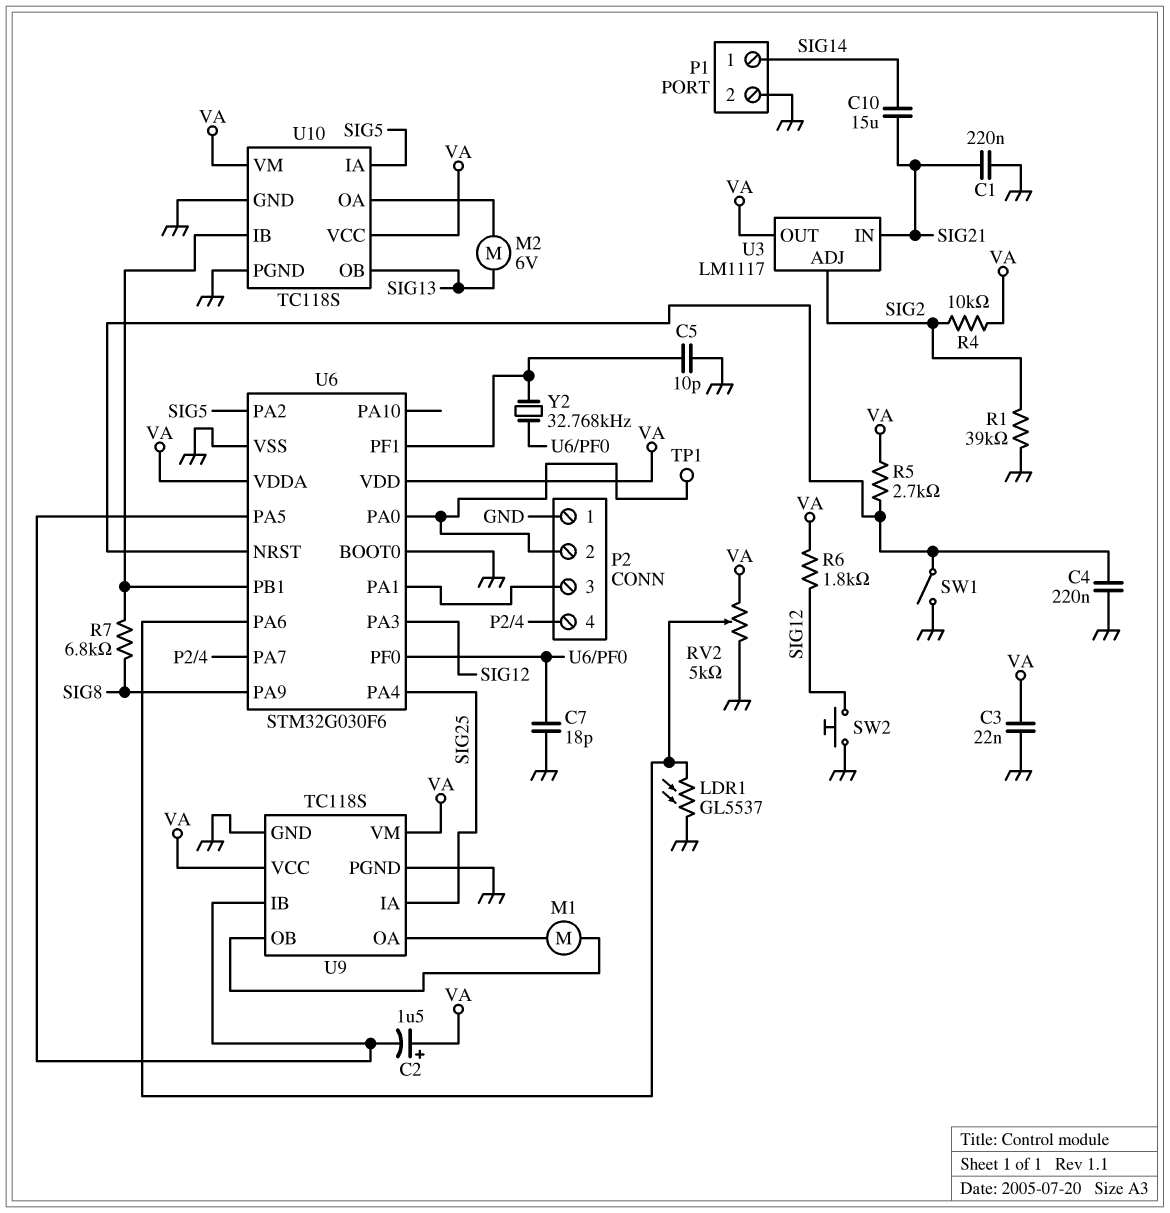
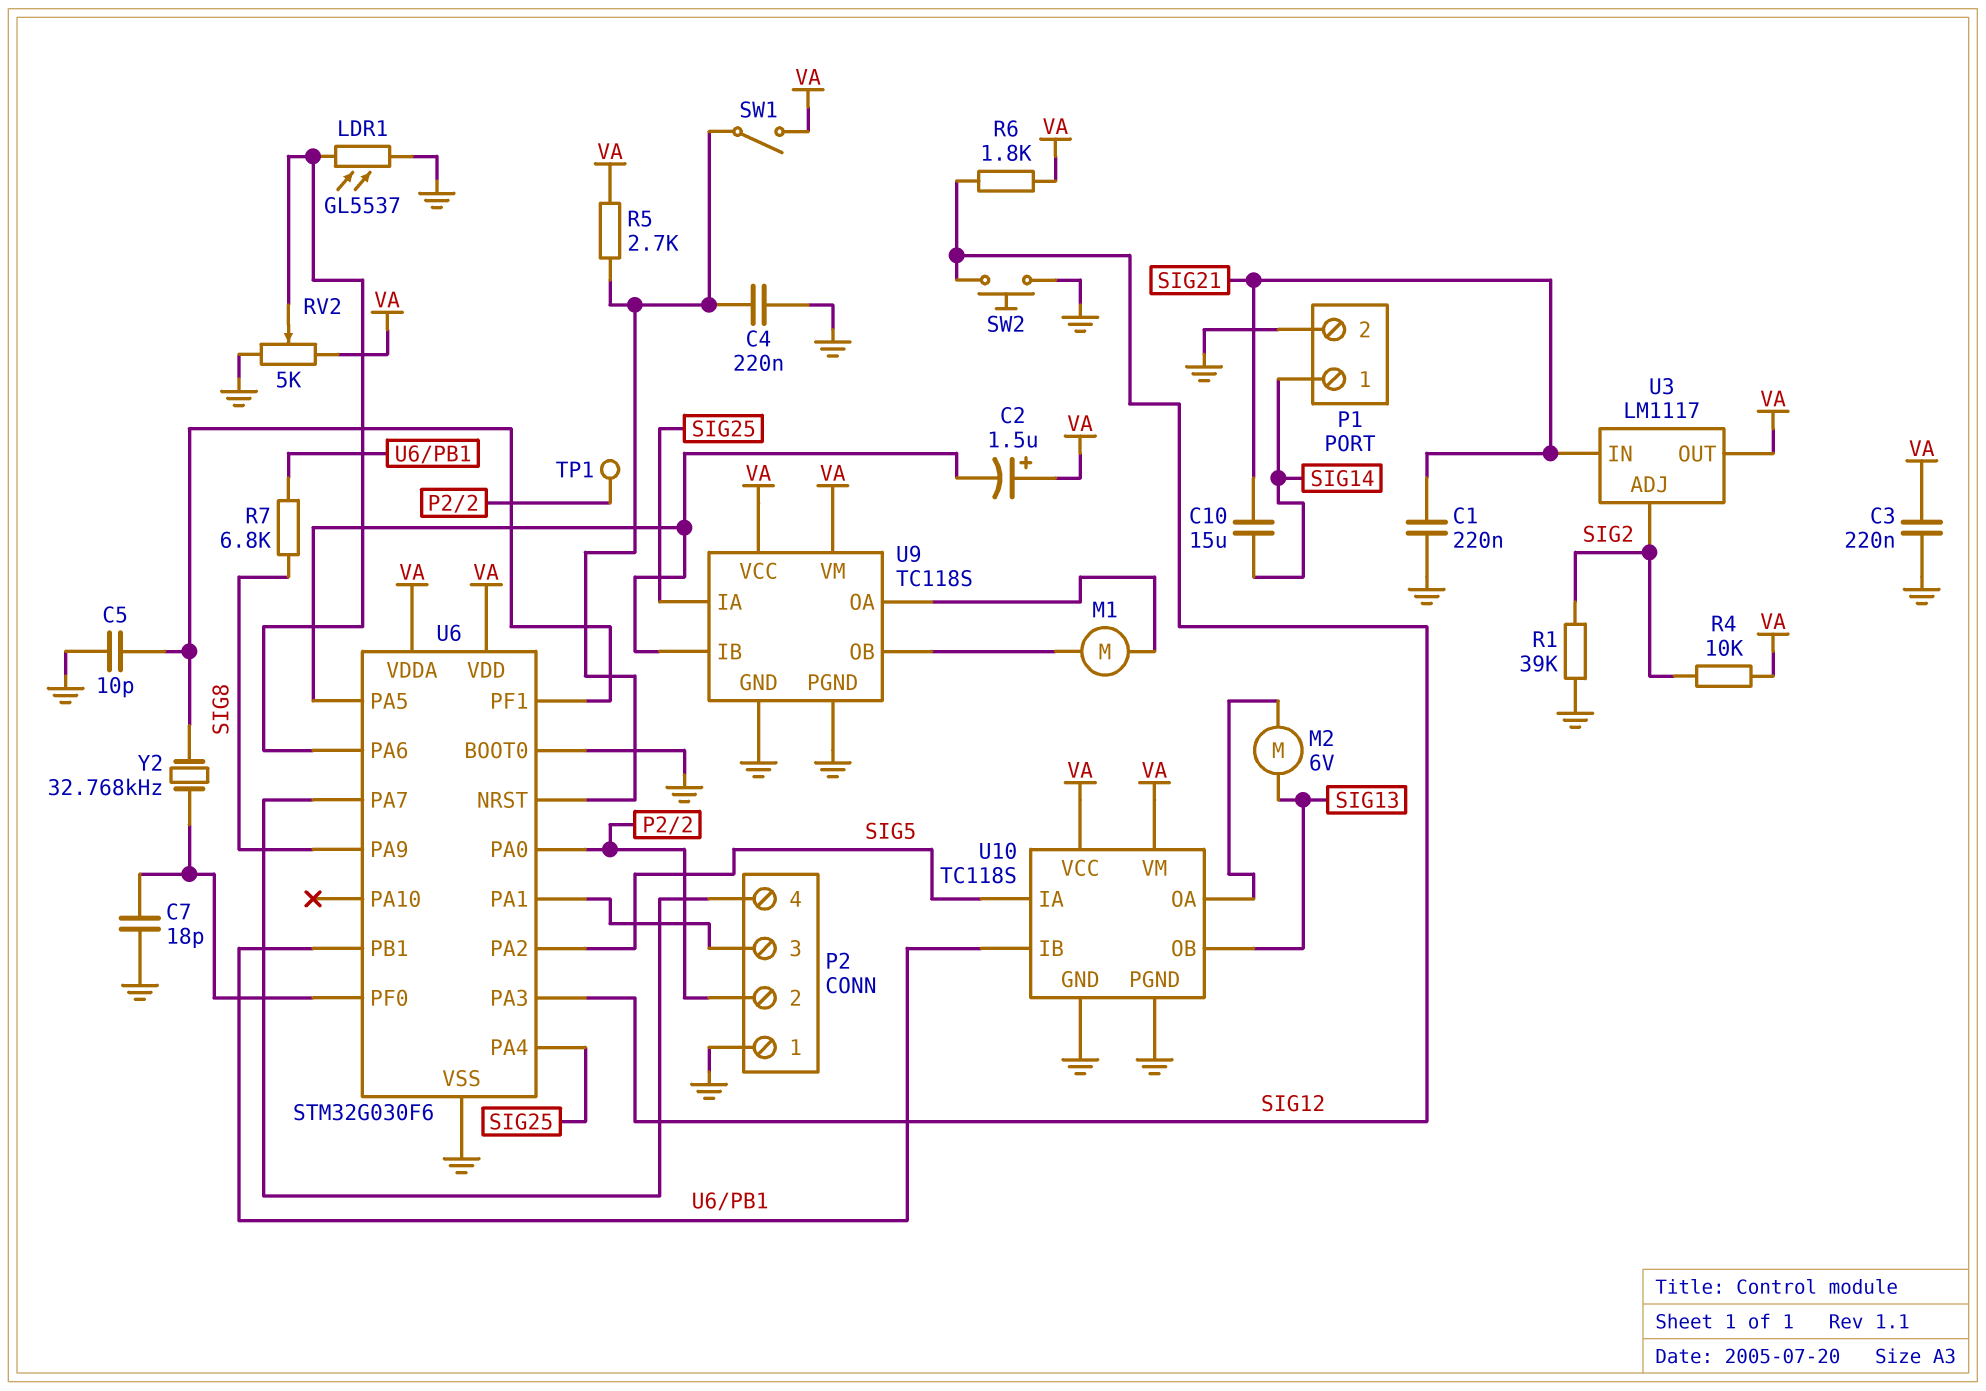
C3: 22nF (GND, VA) -> 220nF (GND, VA)
SW1: switch (GND, U6/NRST) -> switch (U6/NRST, VA)

